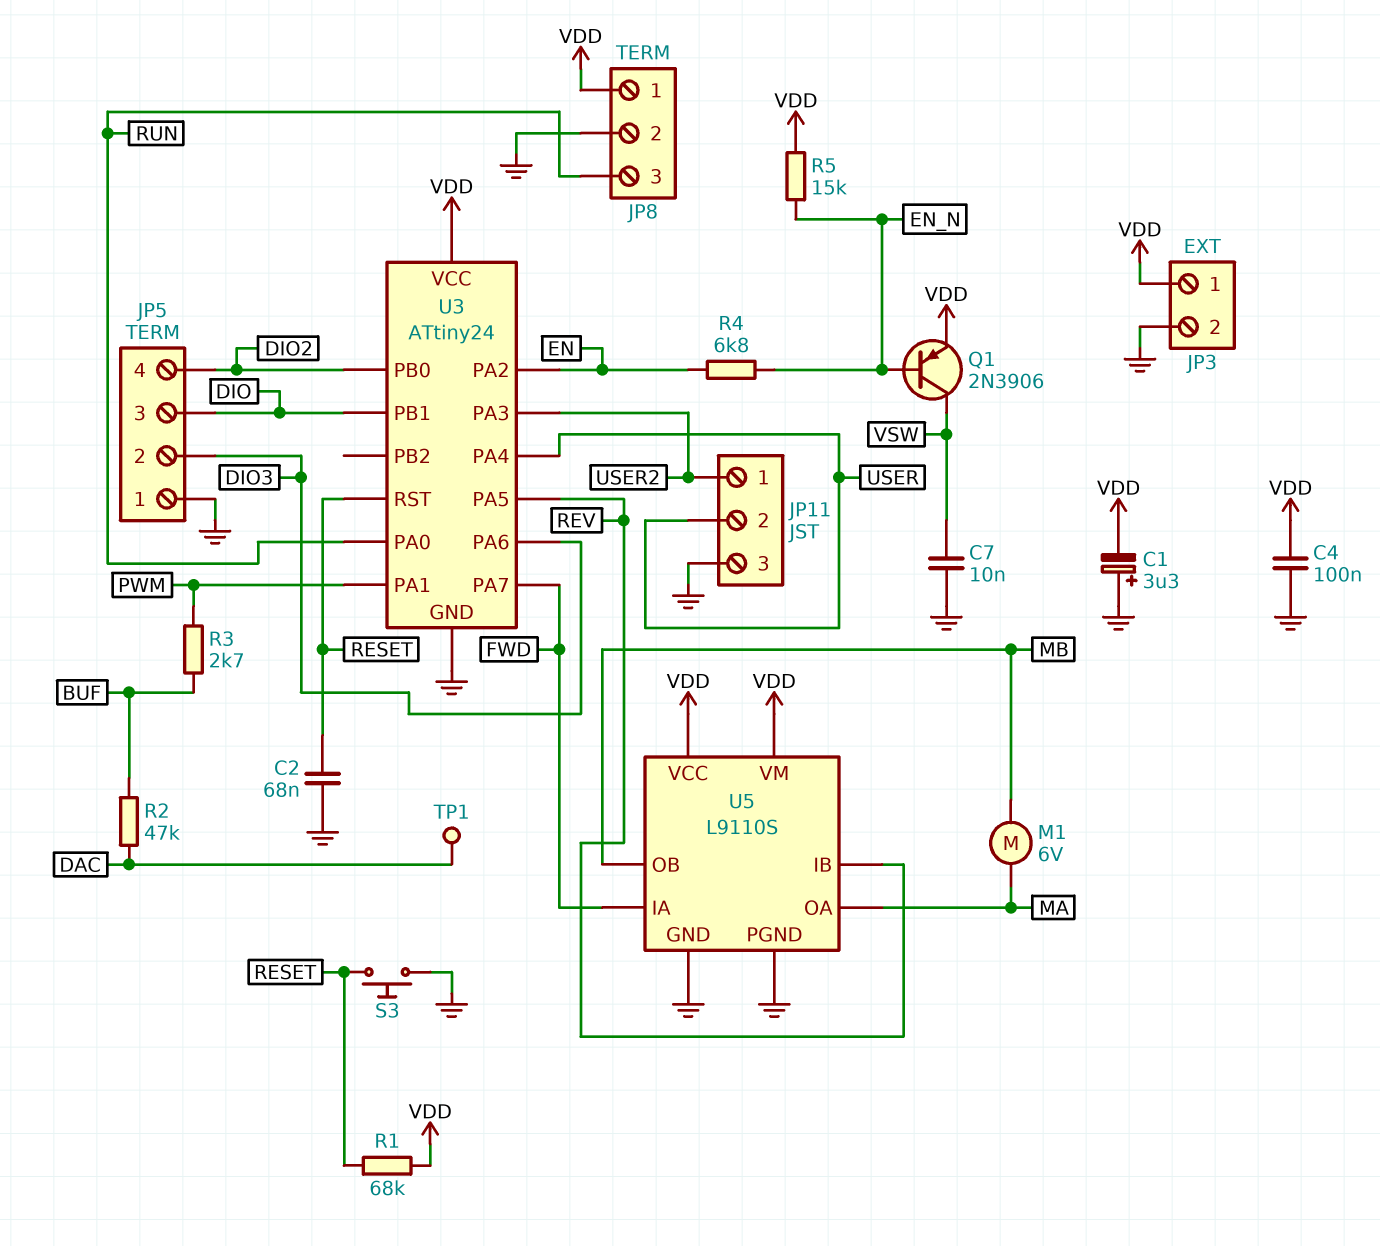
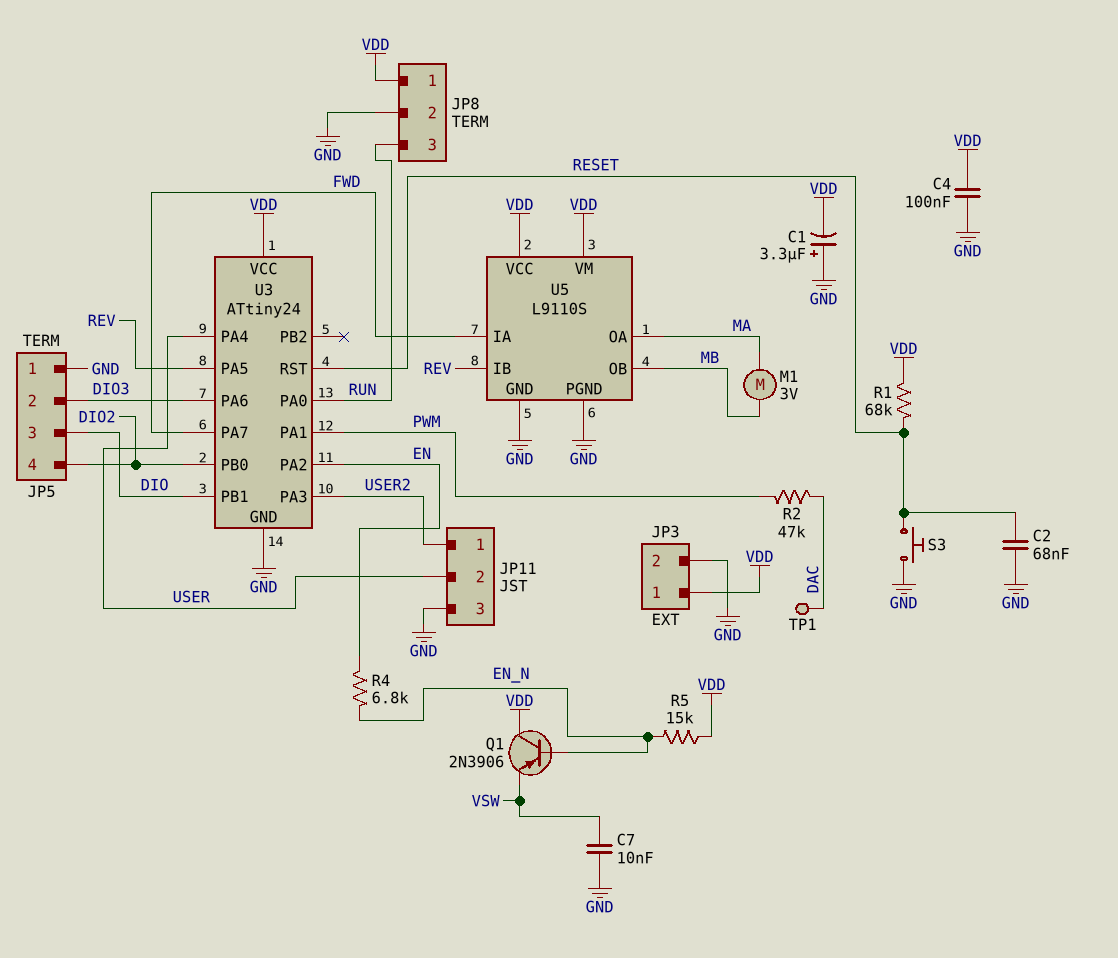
M1: motor 6V (MA, MB) -> motor 3V (MA, MB)
Q1: PNP 2N3906 (B EN_N, C VSW, E VDD) -> PNP 2N3906 (B EN_N, C VDD, E VSW)
R2: 47k (BUF, DAC) -> 47k (DAC, PWM)
R3: 2.7k (BUF, PWM) -> none

